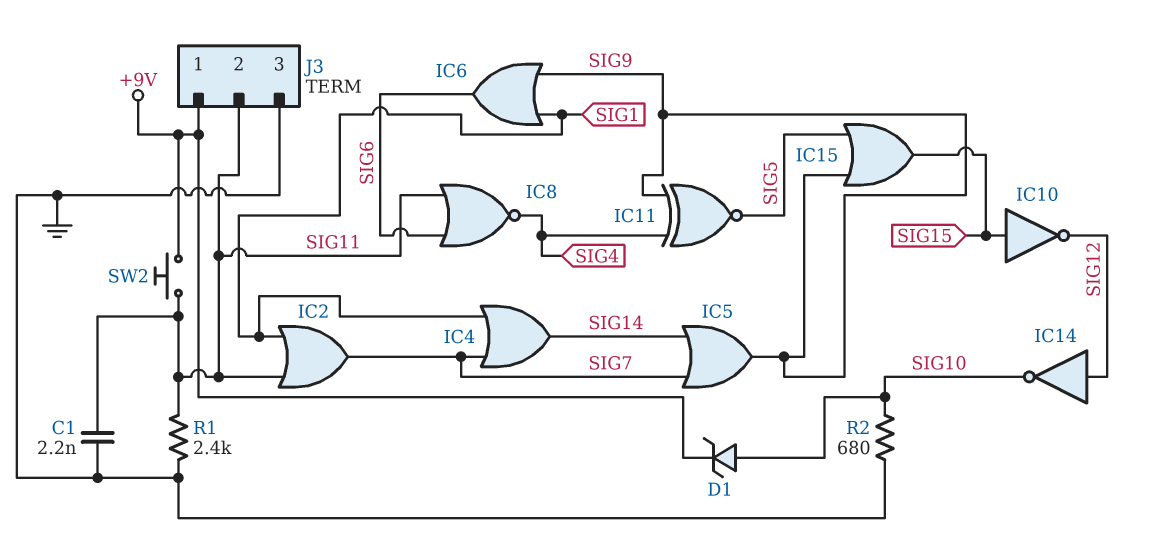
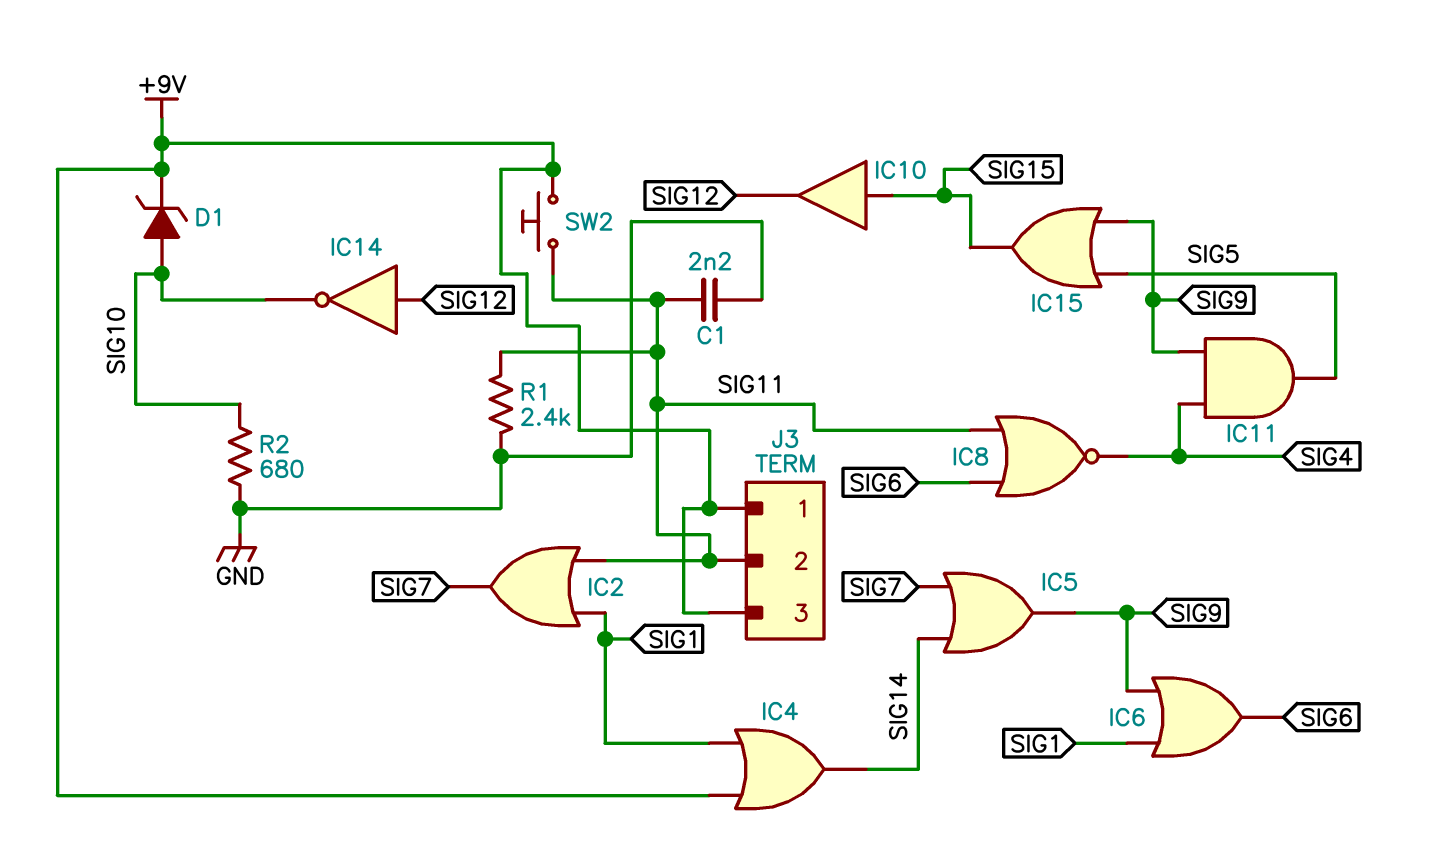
IC4: OR (in SIG1, in SIG7, out SIG14) -> OR (in +9V, in SIG1, out SIG14)
IC10: NOT (in SIG15, out SIG12) -> buffer (in SIG15, out SIG12)
IC11: XNOR (in SIG4, in SIG9, out SIG5) -> AND (in SIG4, in SIG9, out SIG5)
J3 pin 3: GND -> +9V

